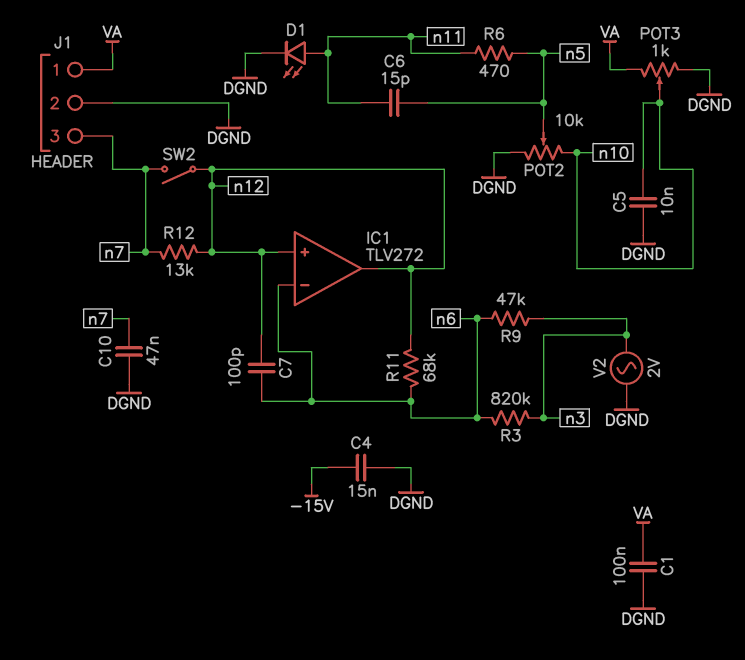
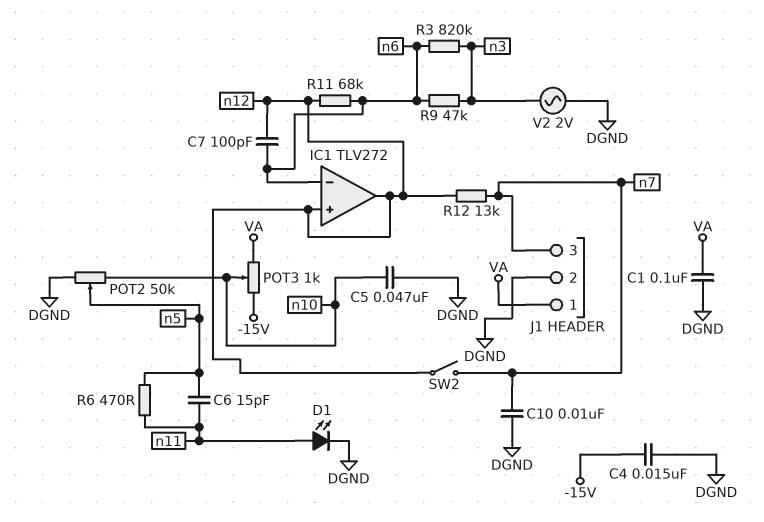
C5: 10nF (DGND, n10) -> 47nF (DGND, n10)
C10: 47nF (DGND, n7) -> 10nF (DGND, n7)
POT2: 10k (DGND, n10, wiper n5) -> 50k (DGND, n10, wiper n5)
POT3: 1k (DGND, VA, wiper n10) -> 1k (-15V, VA, wiper n10)

